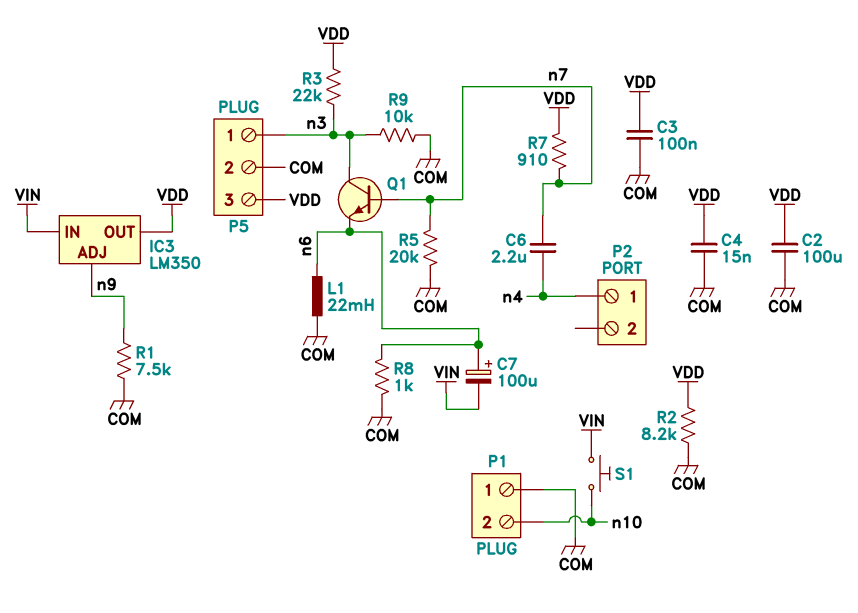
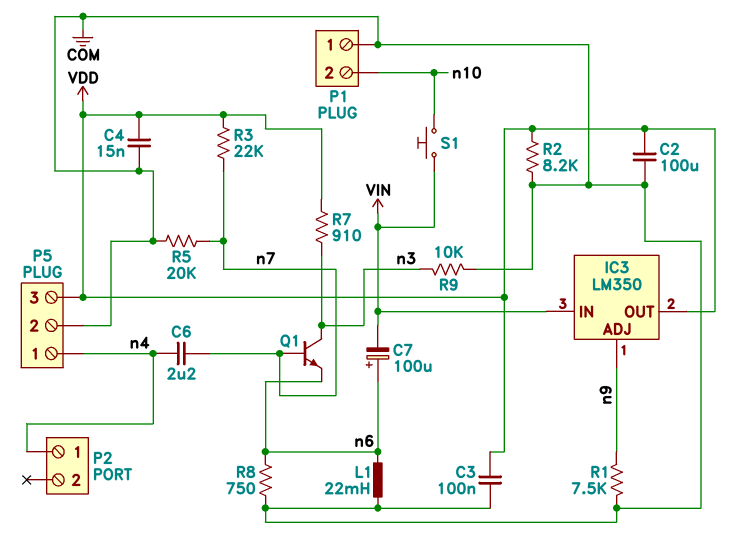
P5 pin 1: n3 -> n4
R3: 22k (VDD, n3) -> 22k (VDD, n7)
R7: 910 (VDD, n7) -> 910 (VDD, n3)
R8: 1k (COM, n6) -> 750 (COM, n6)

